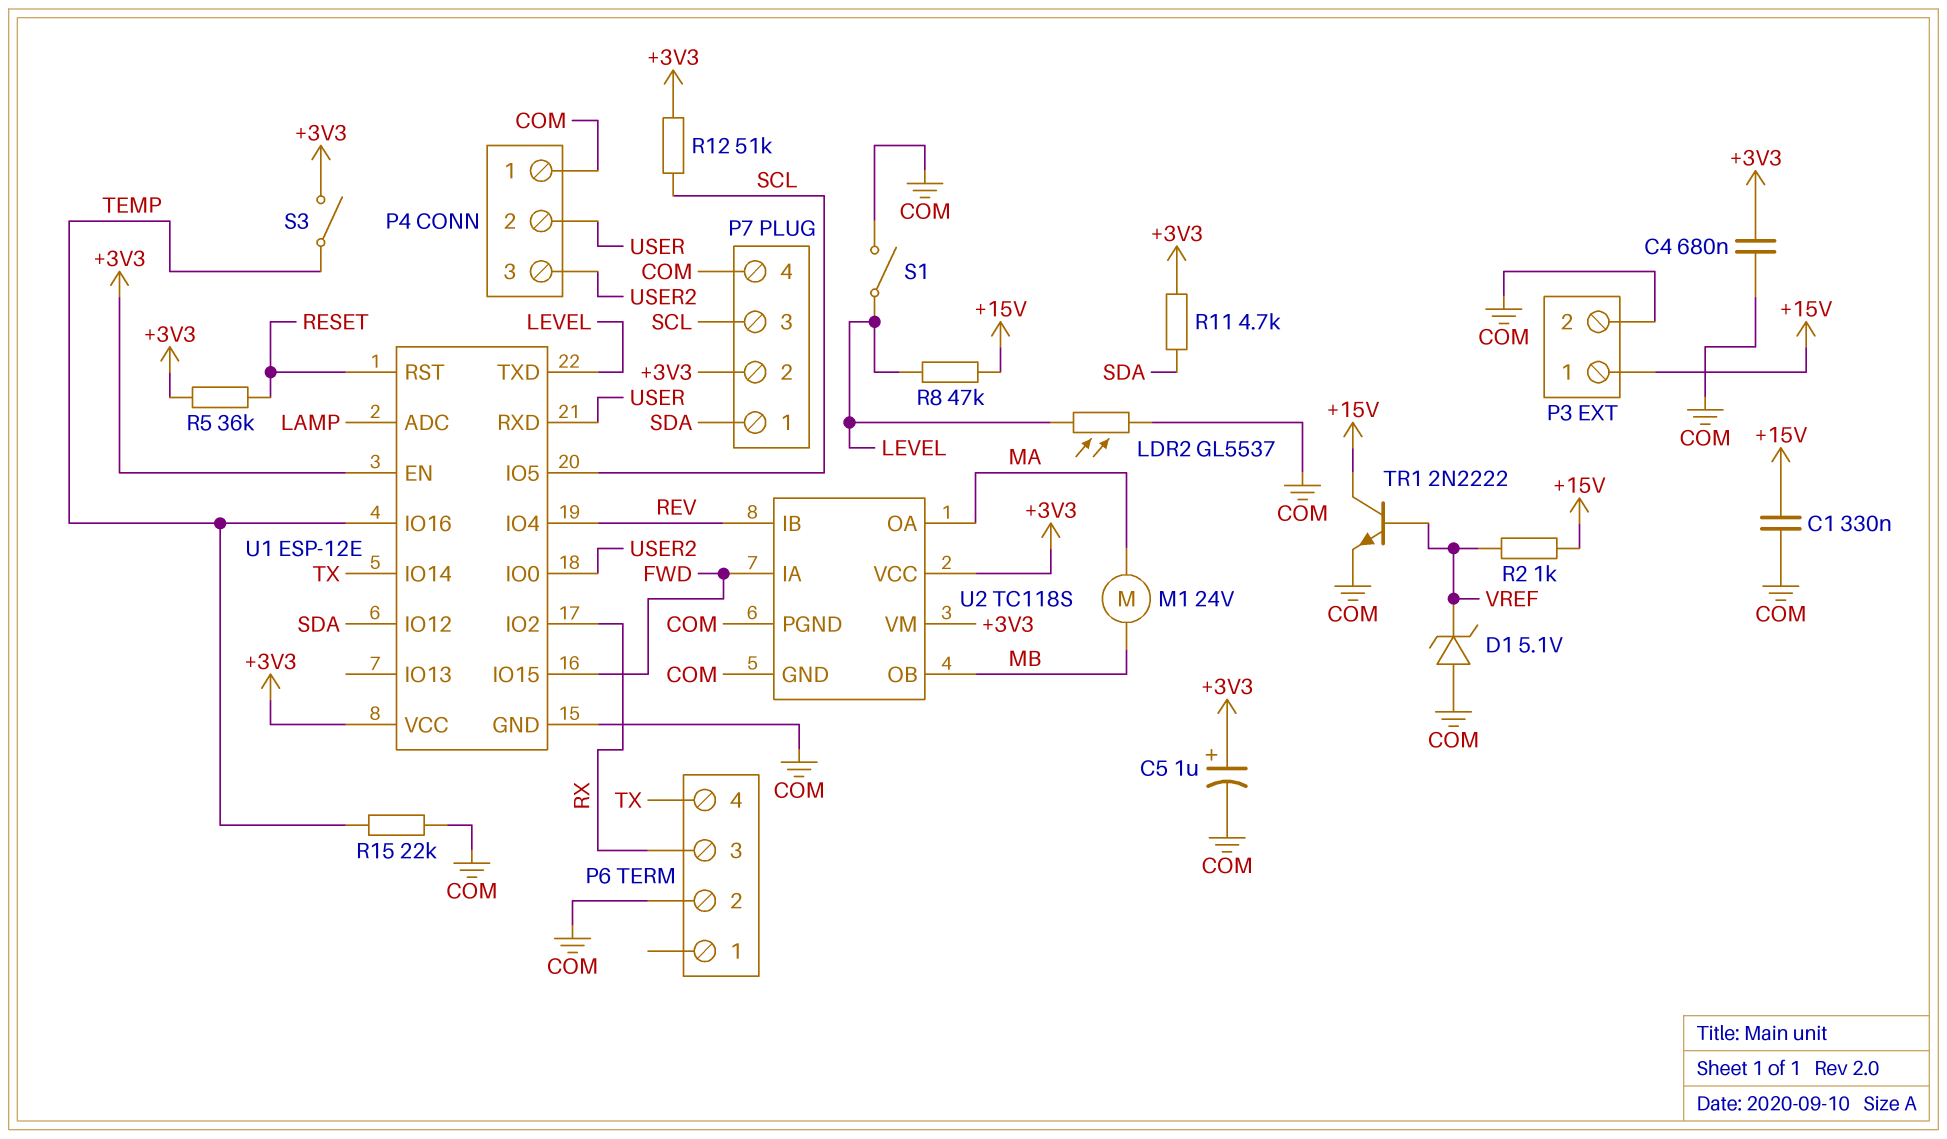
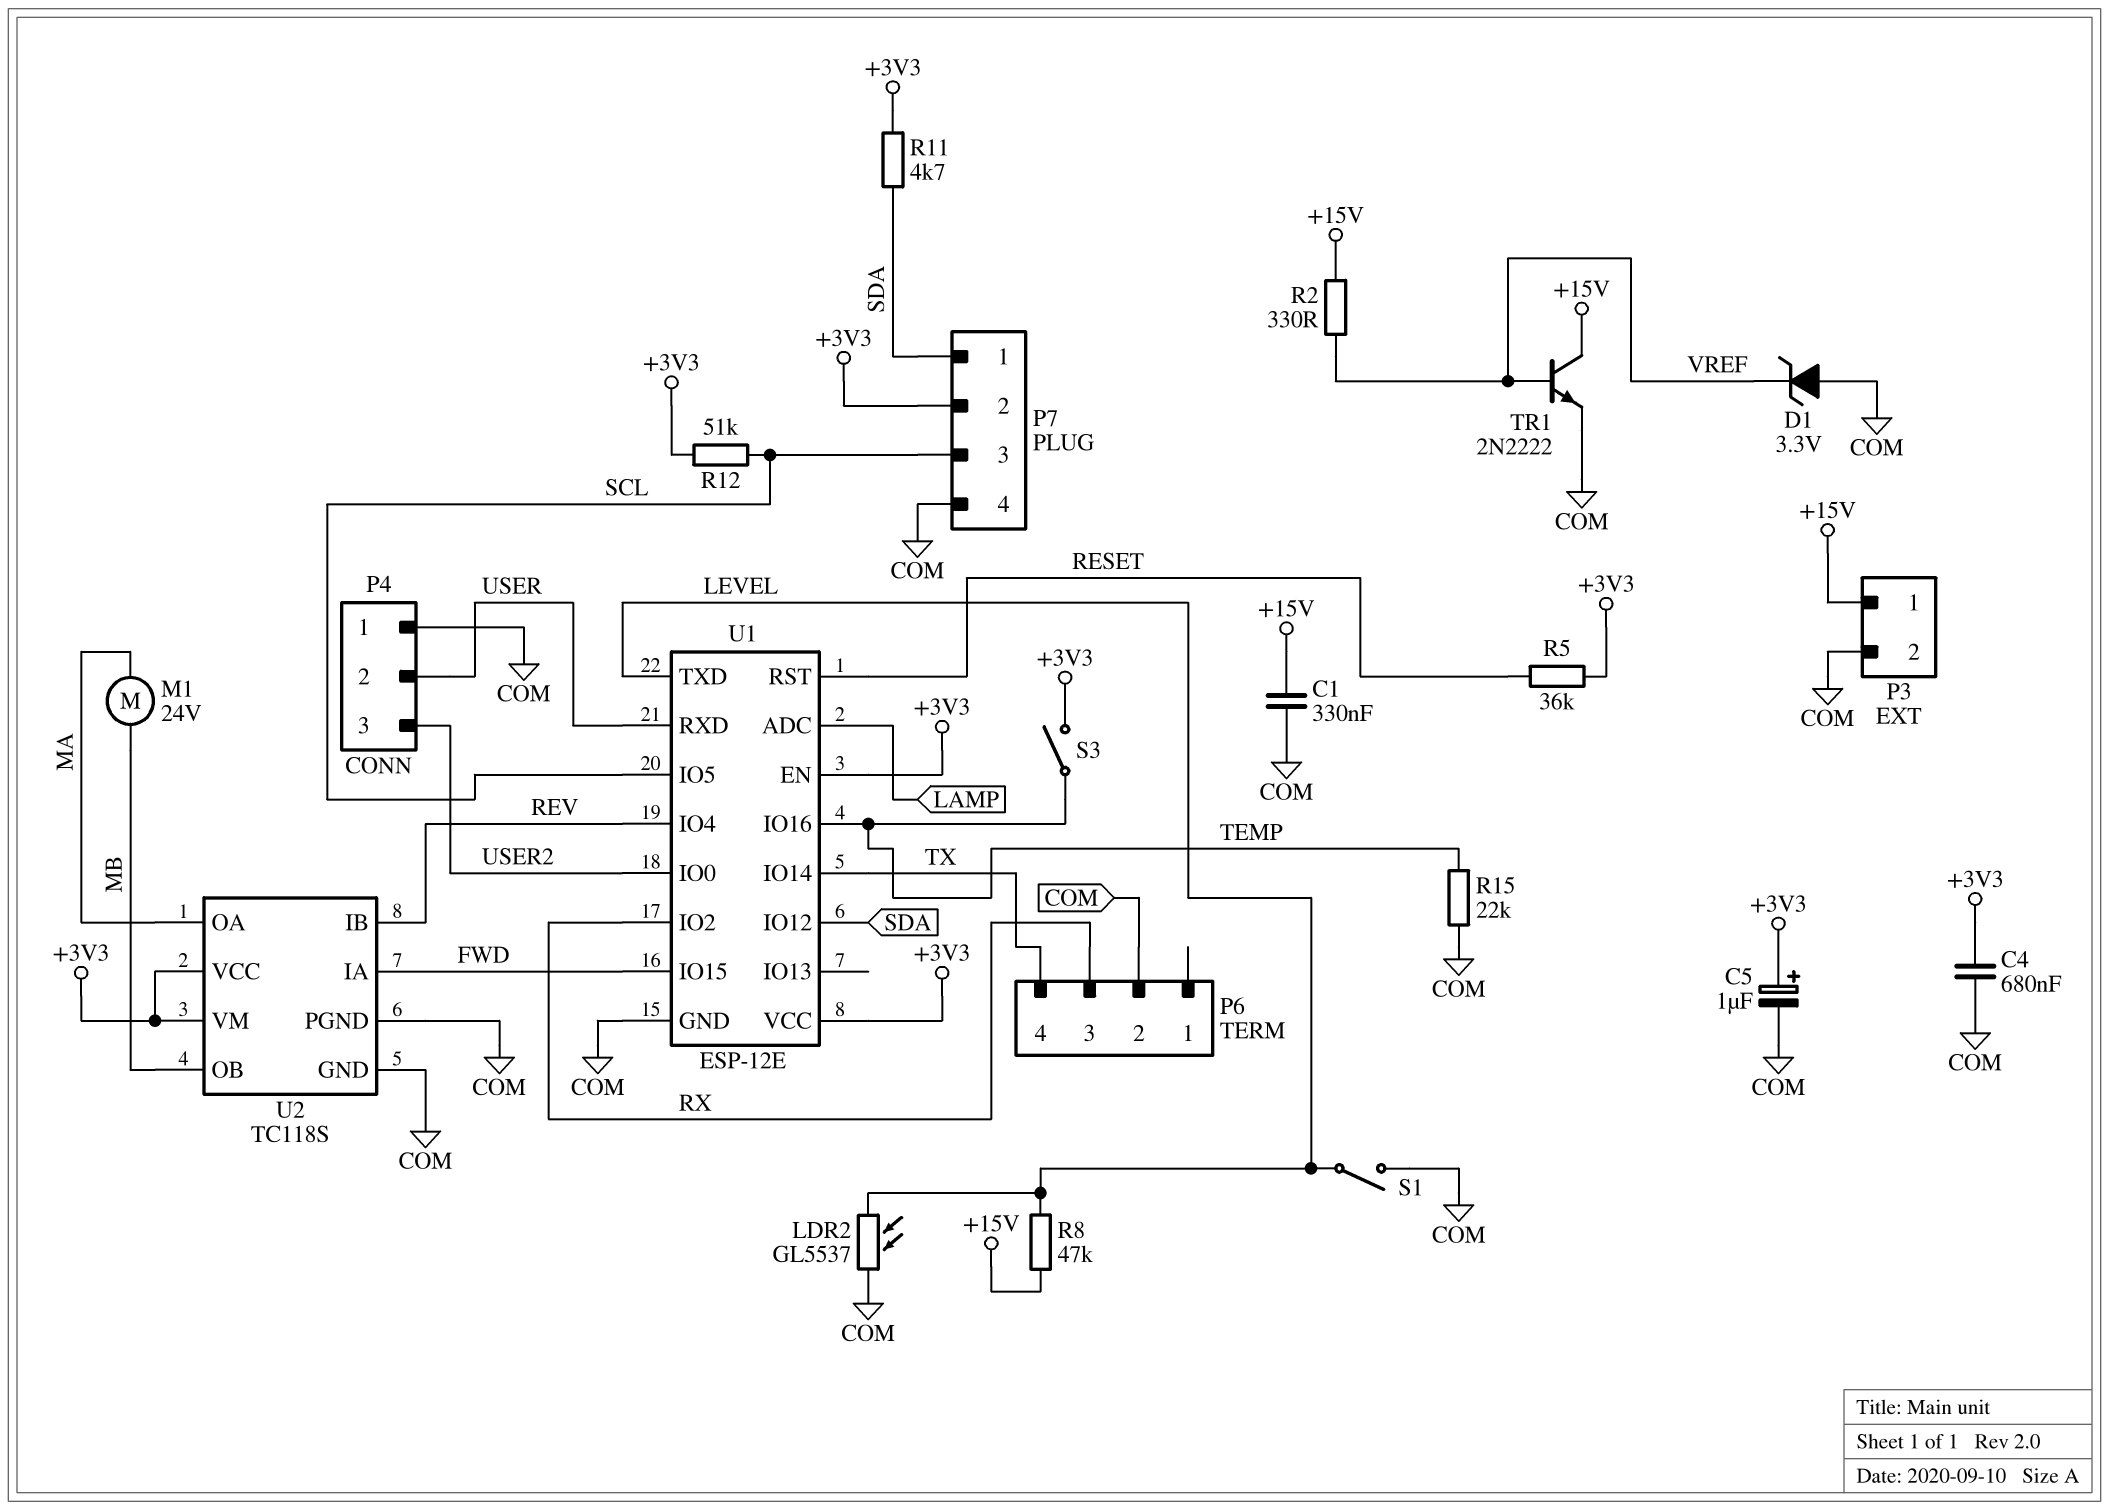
D1: zener 5.1V (A COM, K VREF) -> zener 3.3V (A COM, K VREF)
R2: 1k (+15V, VREF) -> 330 (+15V, VREF)

